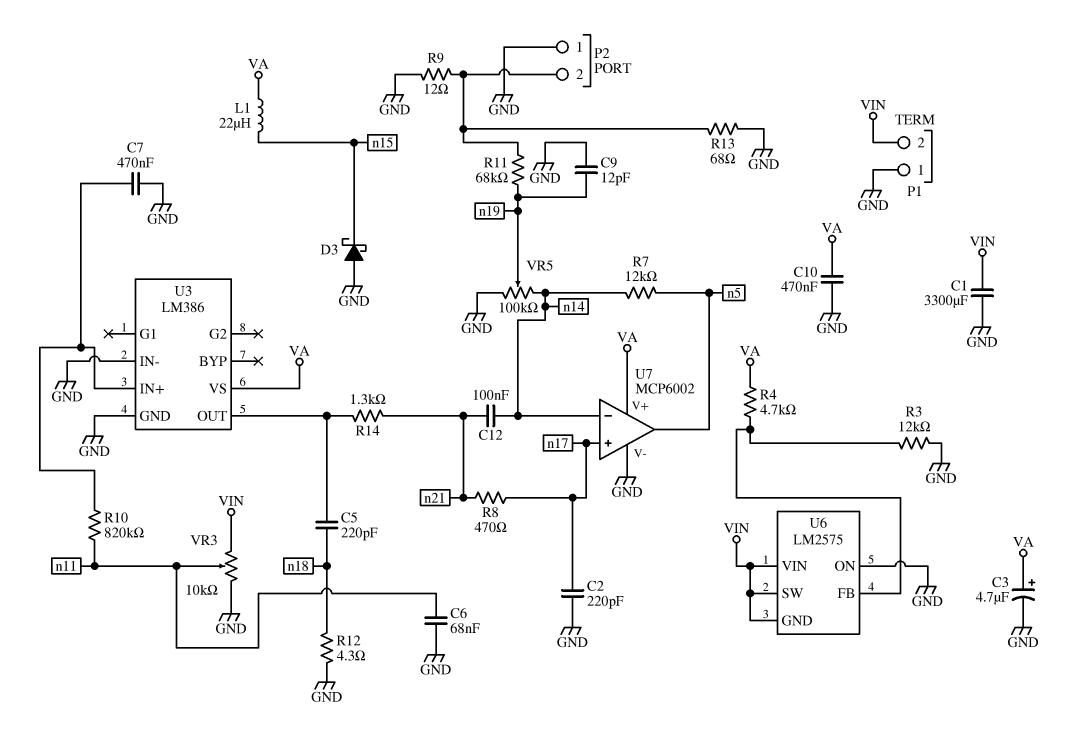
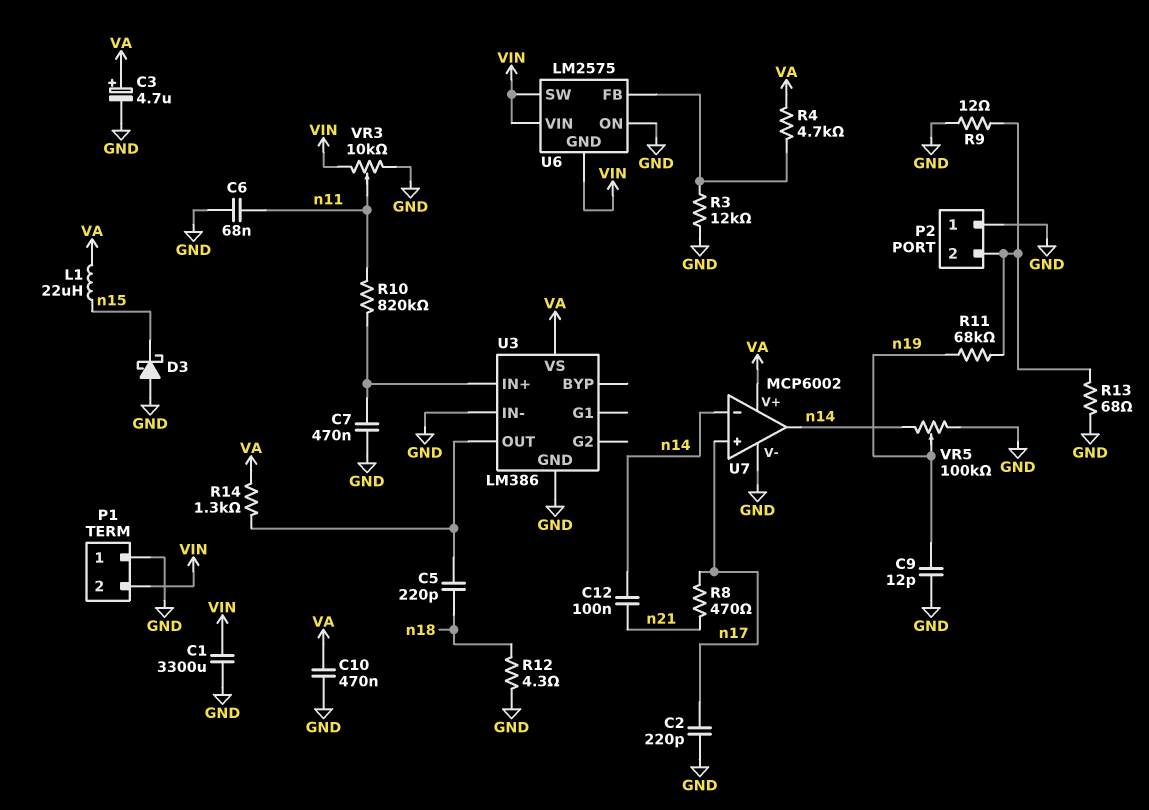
R7: 12k (n5, n14) -> none
R14: 1.3k (U3/OUT, n21) -> 1.3k (U3/OUT, VA)
U7 pin out: n5 -> n14

